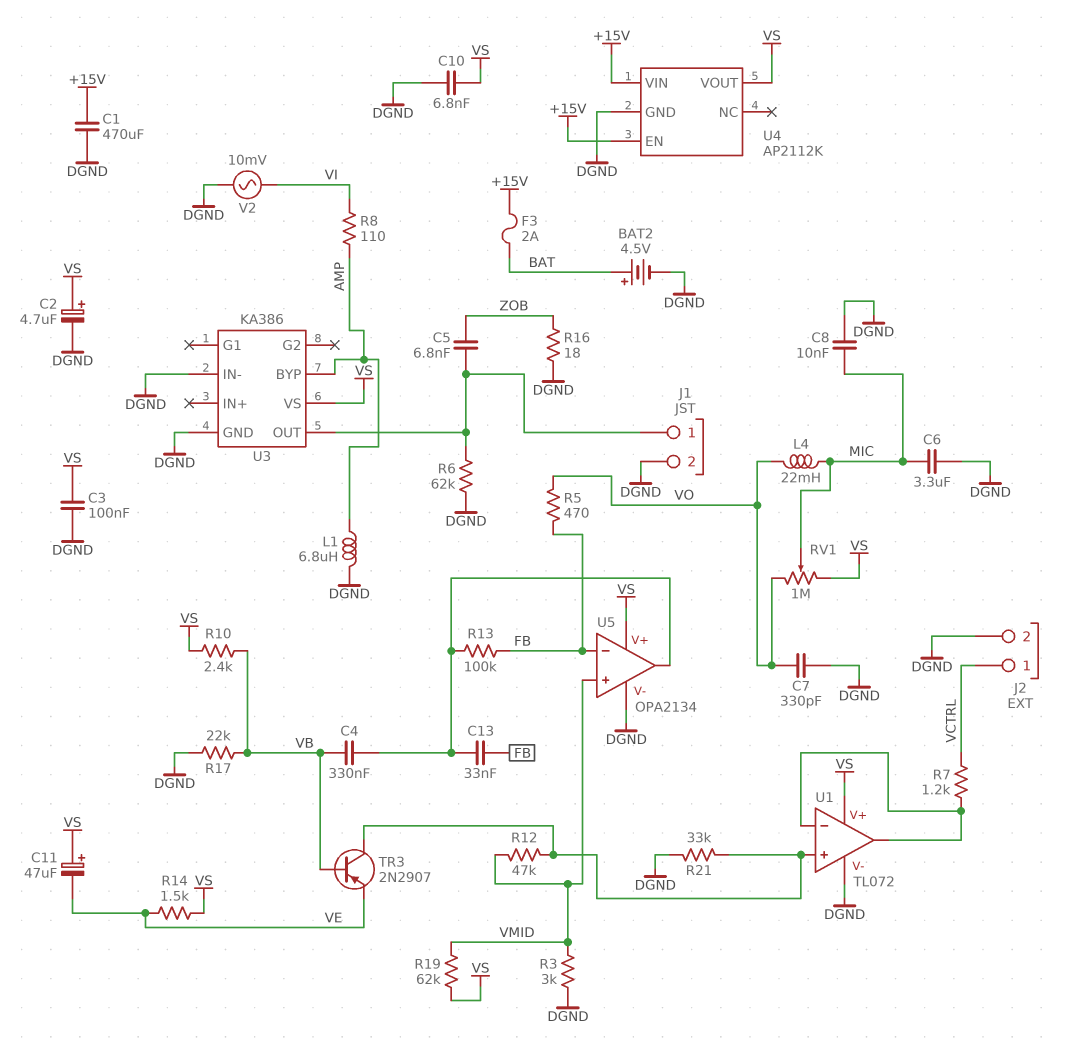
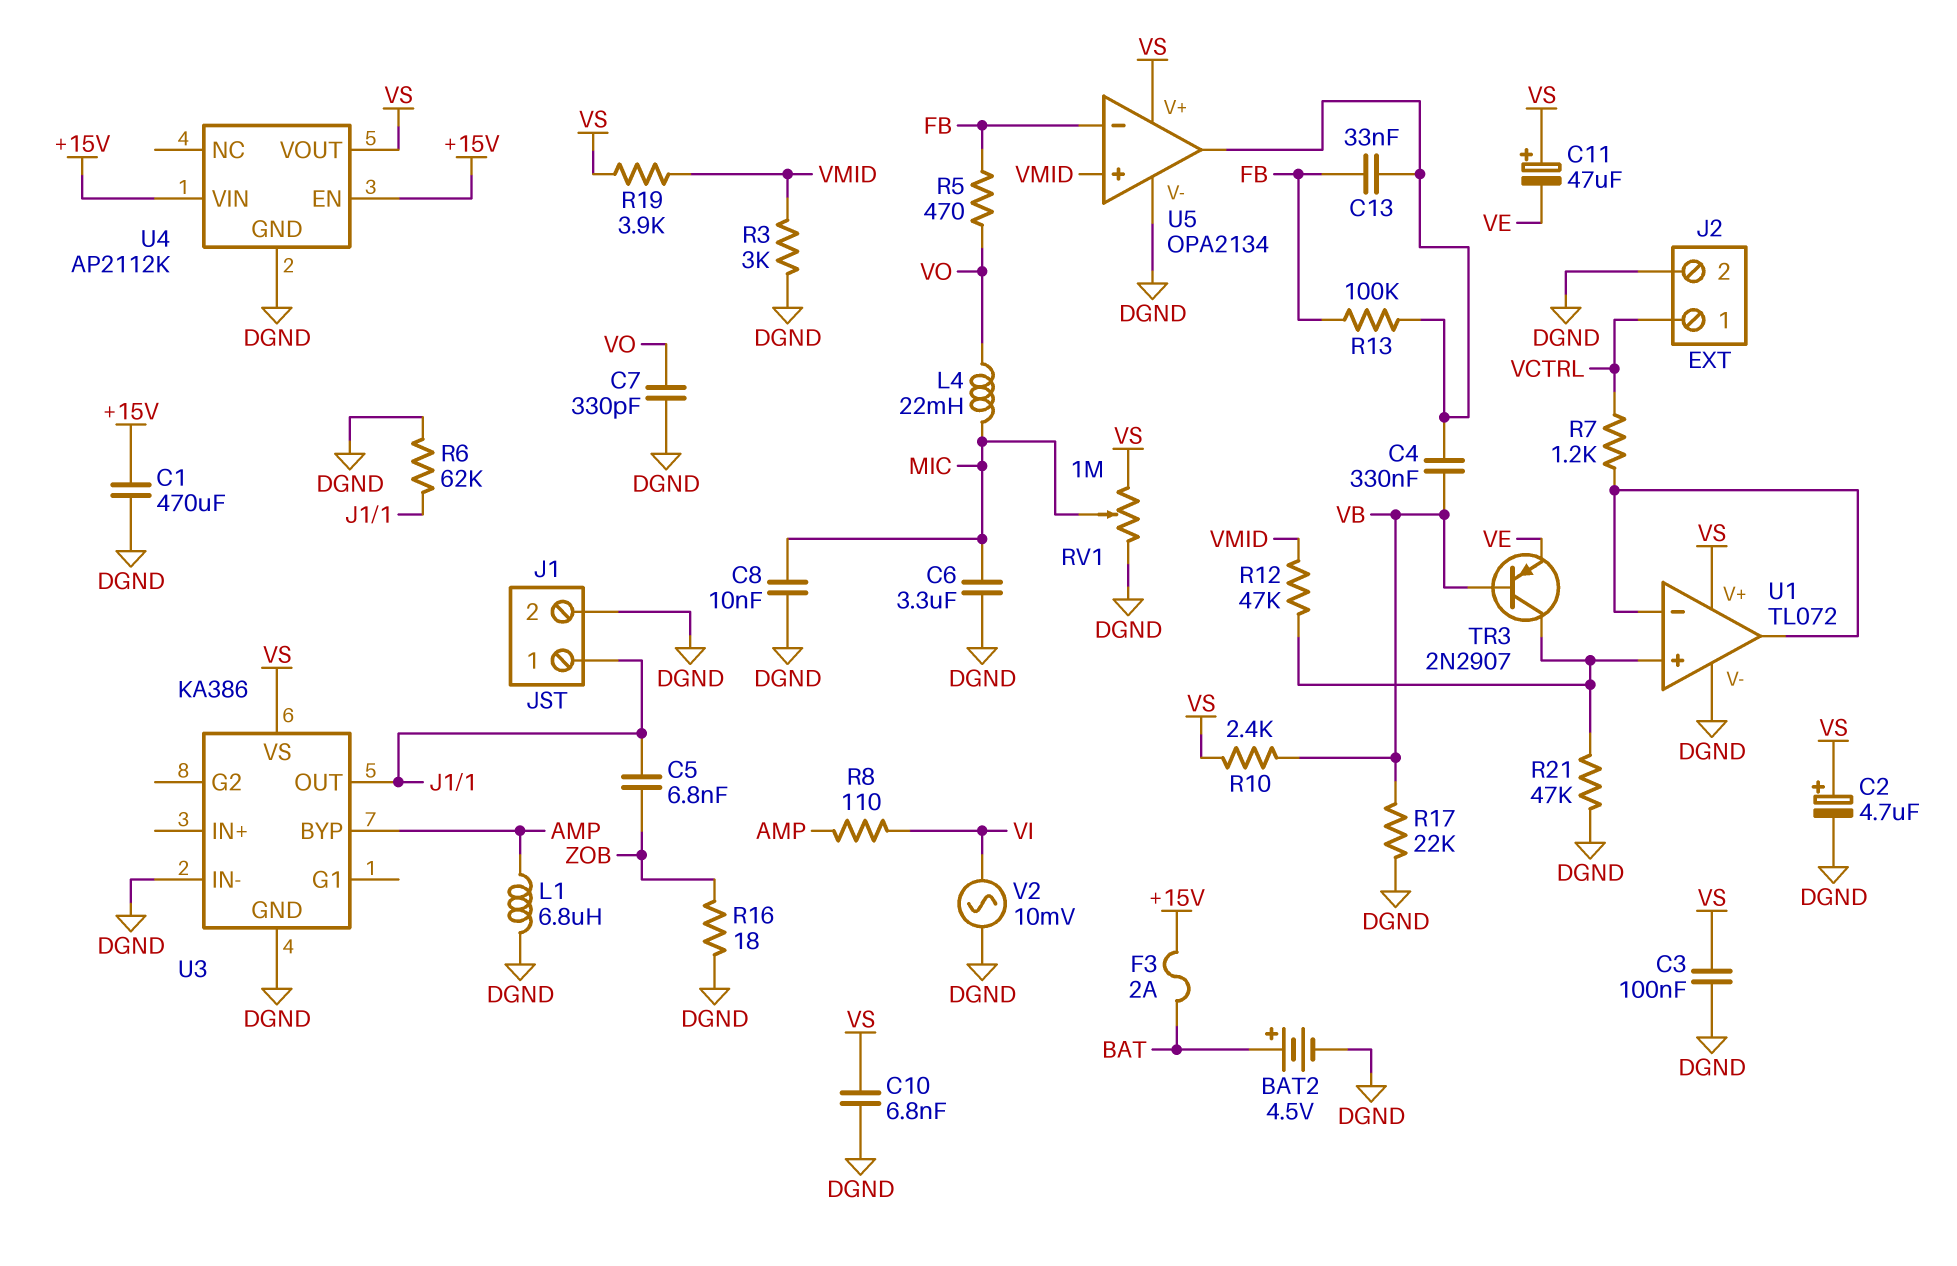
R14: 1.5k (VE, VS) -> none
R19: 62k (VMID, VS) -> 3.9k (VMID, VS)
R21: 33k (DGND, U1/in+) -> 47k (DGND, U1/in+)
RV1: 1M (VO, VS, wiper MIC) -> 1M (DGND, VS, wiper MIC)

